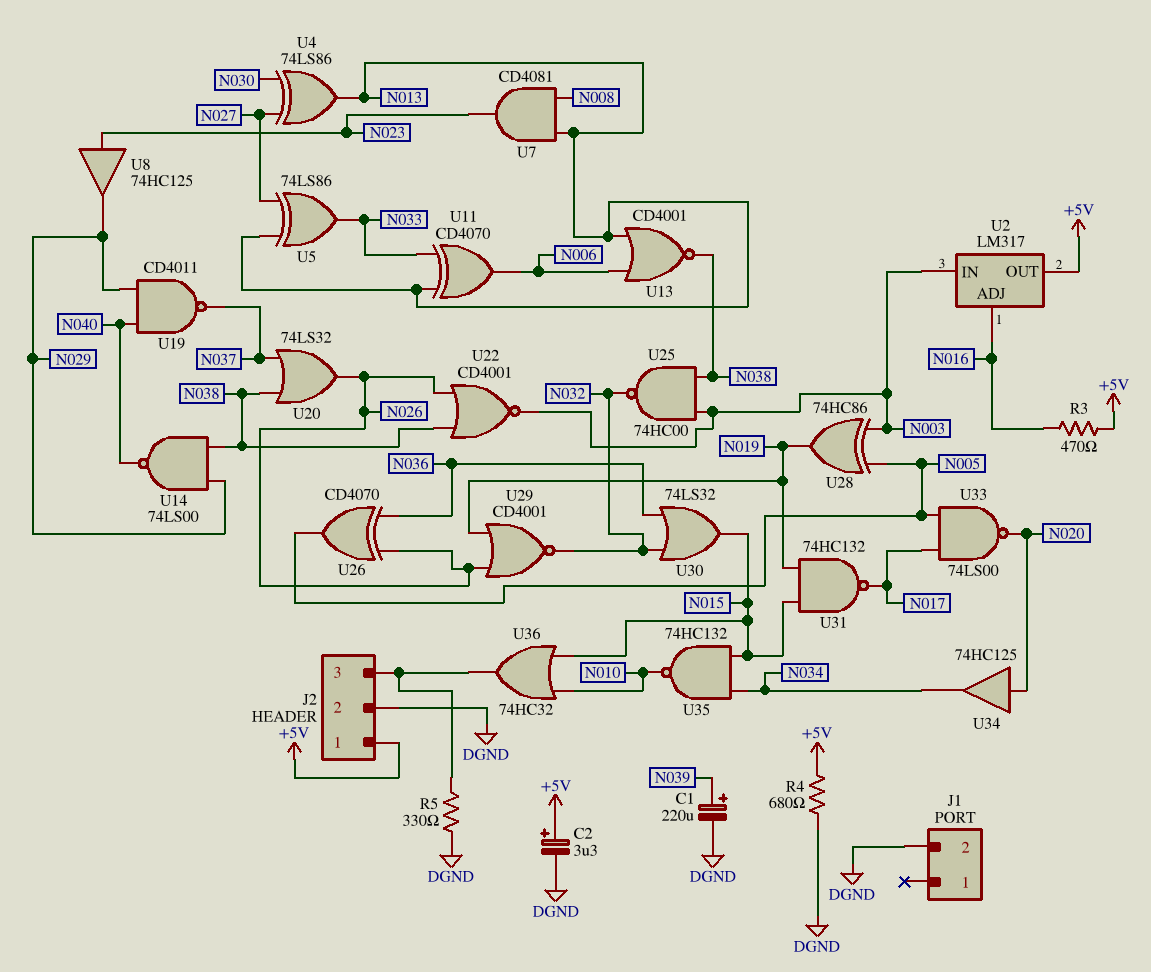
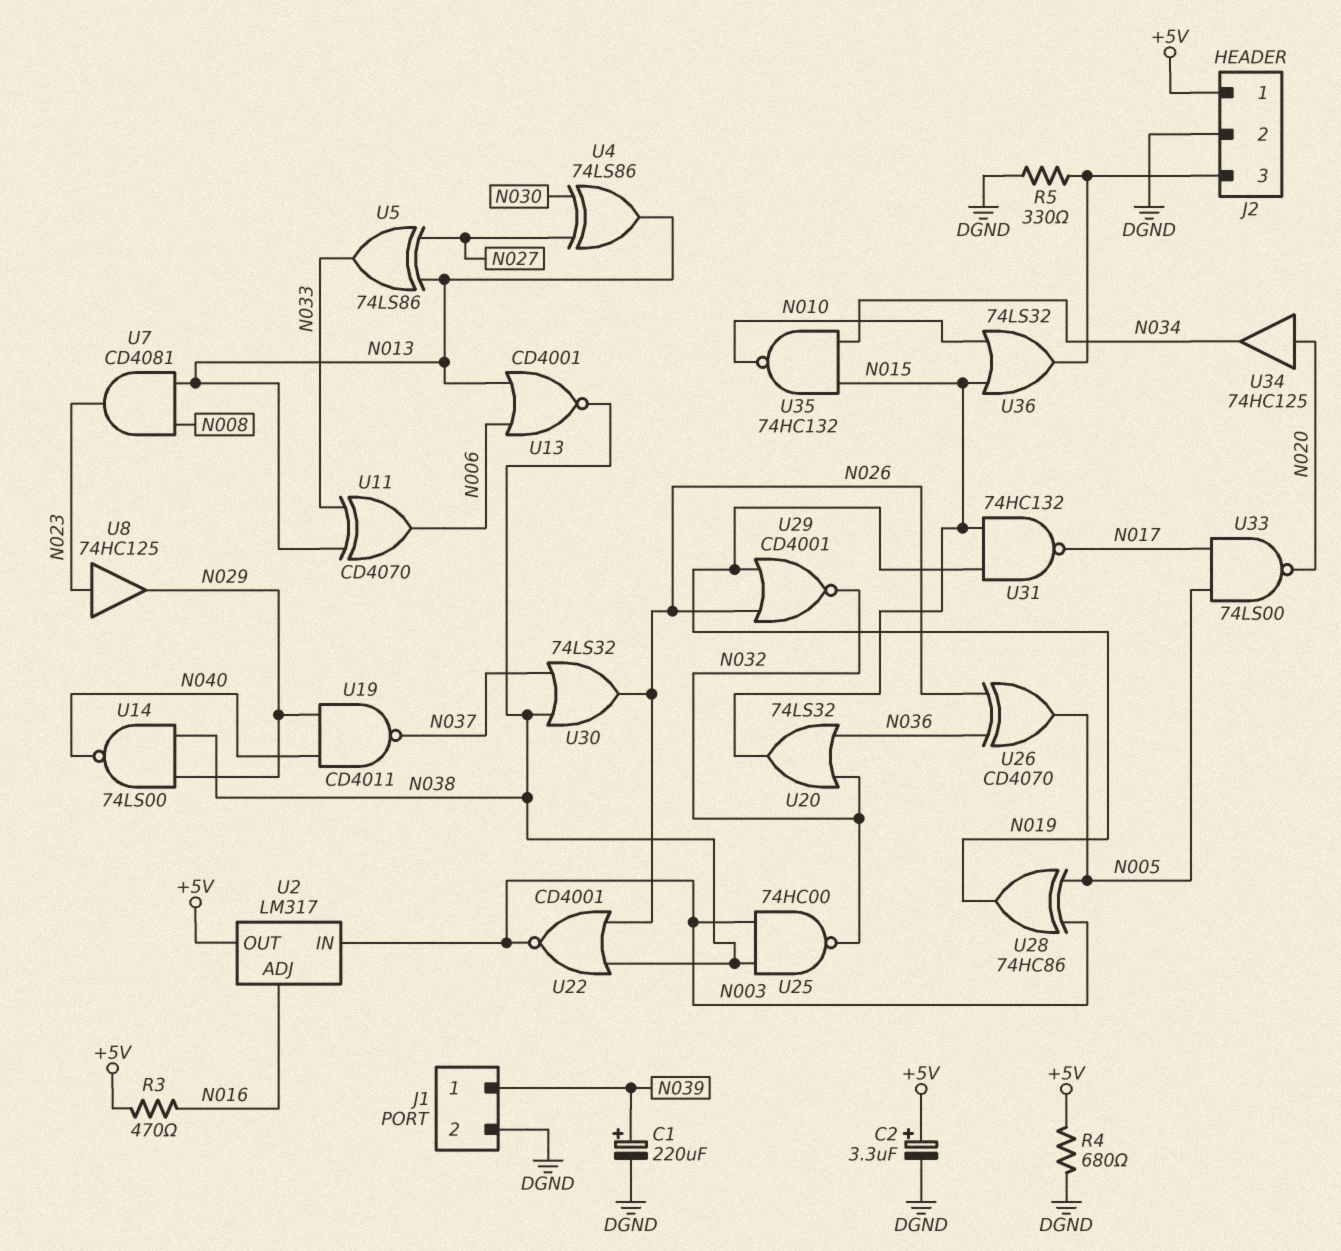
J1 pin 1: none -> N039
U20: OR 74LS32 (in N037, in N038, out N026) -> OR 74LS32 (in N032, in N036, out N015)
U30: OR 74LS32 (in N032, in N036, out N015) -> OR 74LS32 (in N037, in N038, out N026)
U36: OR 74HC32 (in N010, in N015, out J2/3) -> OR 74LS32 (in N010, in N015, out J2/3)

